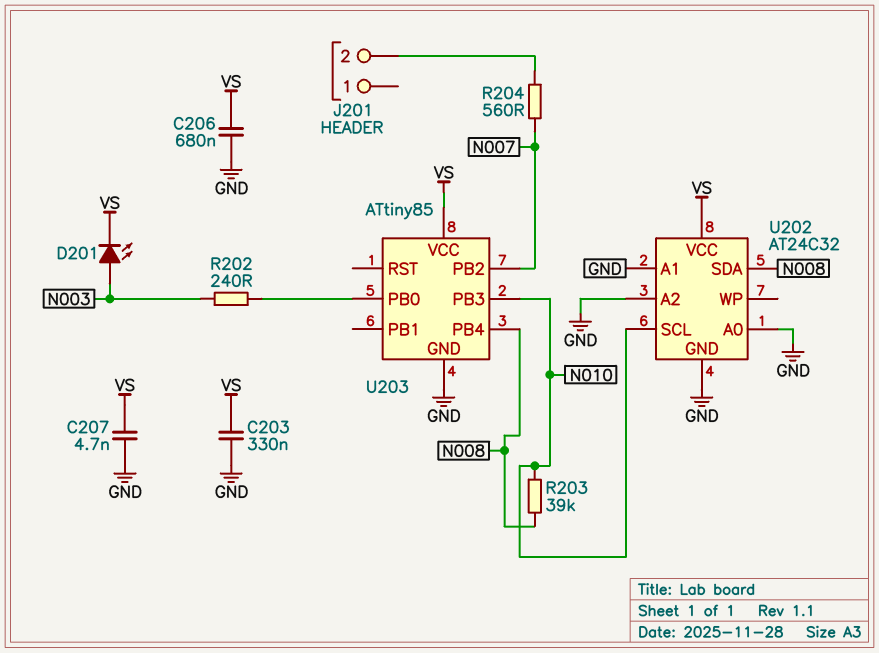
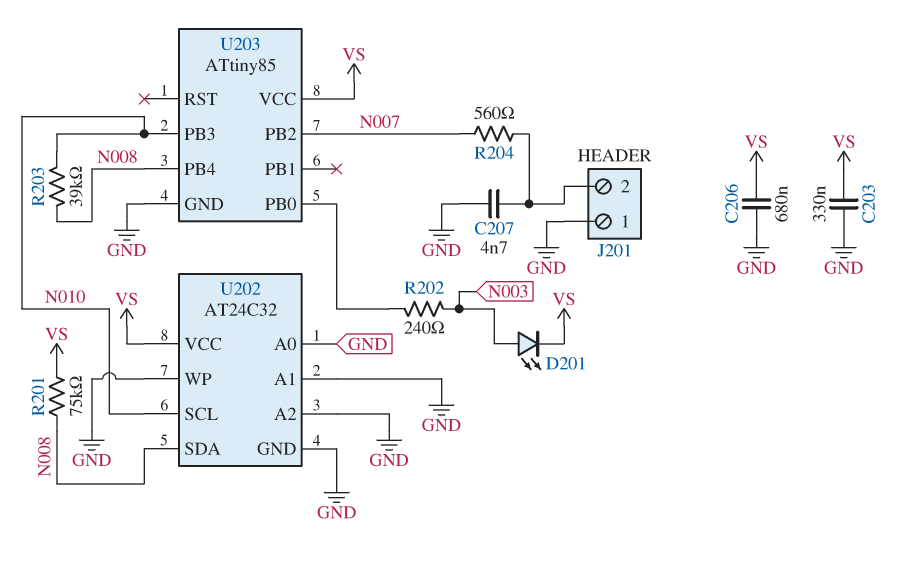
C207: 4.7nF (GND, VS) -> 4.7nF (GND, J201/2)
J201 pin 1: none -> GND
R201: none -> 75k (N008, VS)
U202 pin WP: none -> GND

